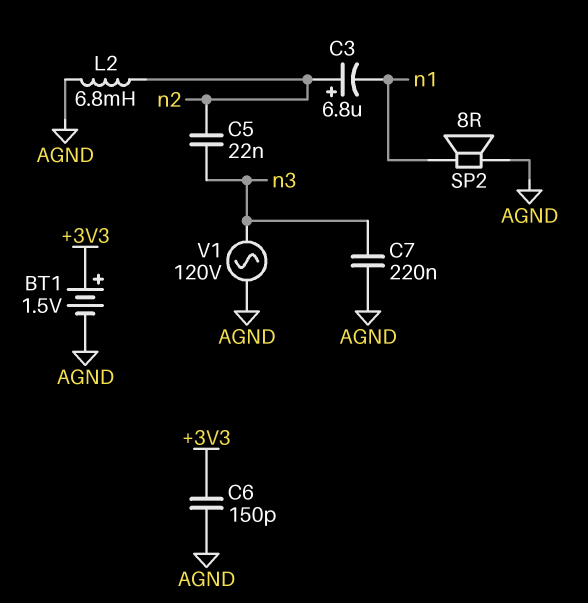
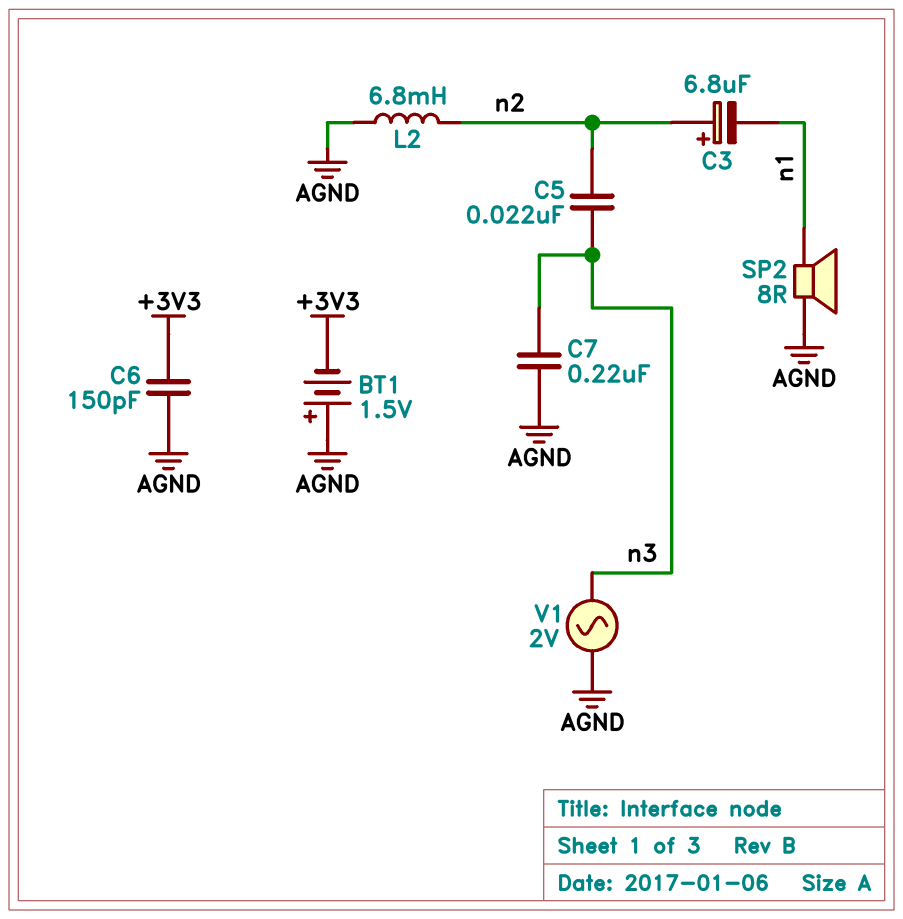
BT1: 1.5V (plus +3V3, minus AGND) -> 1.5V (plus AGND, minus +3V3)
V1: AC 120V (AGND, n3) -> AC 2V (AGND, n3)

